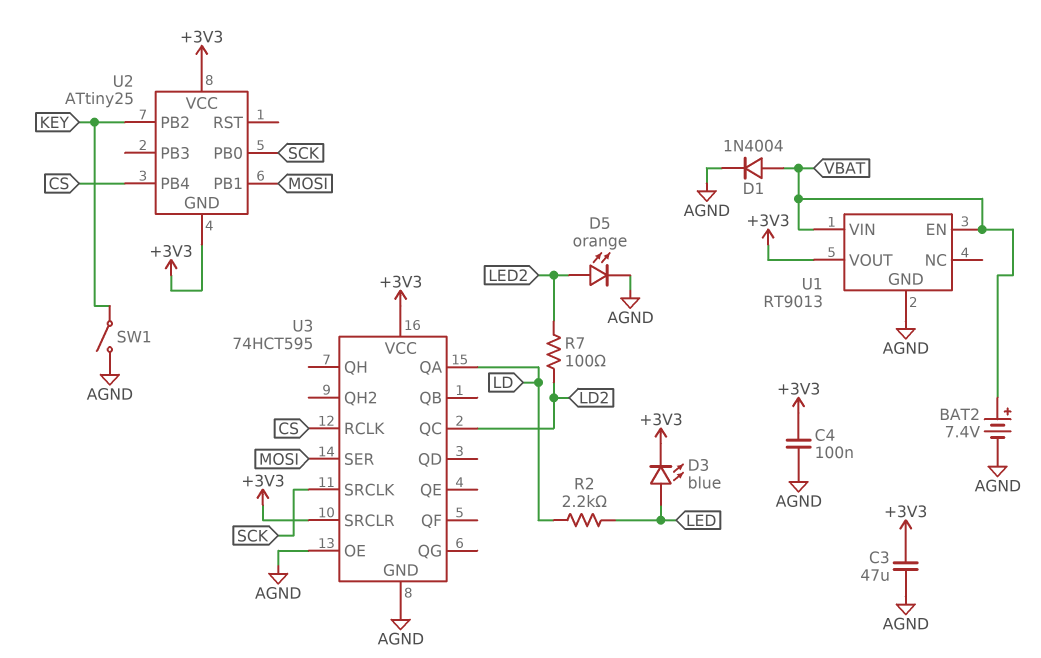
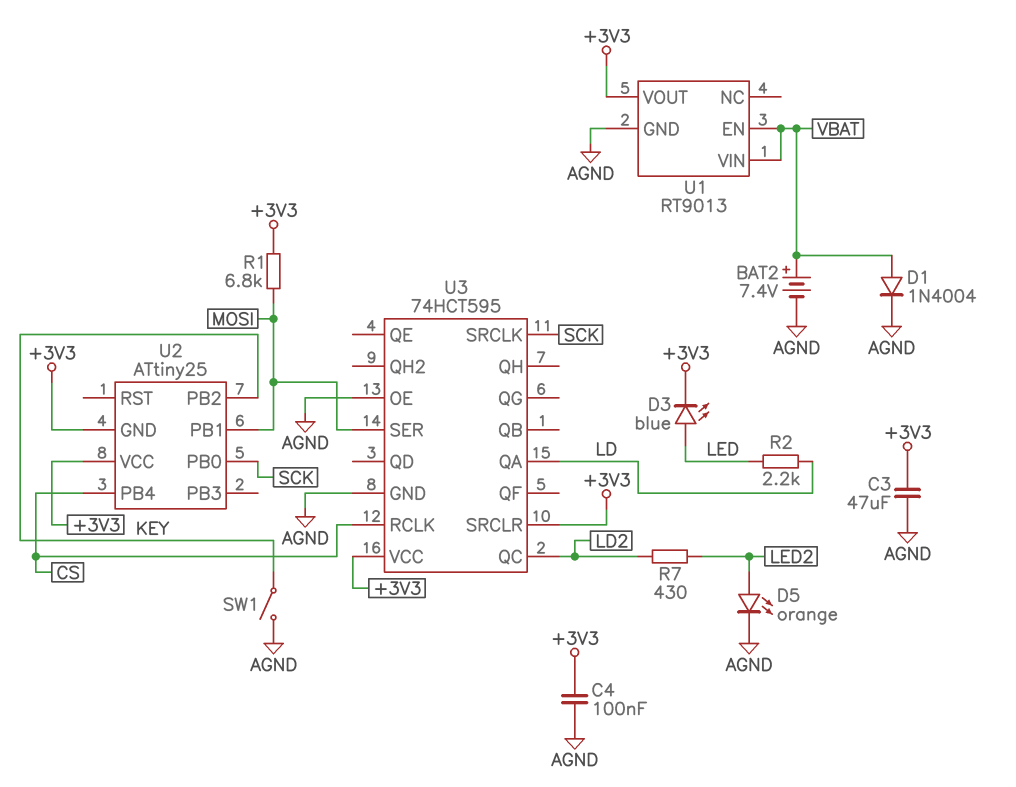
R1: none -> 6.8k (+3V3, MOSI)
R7: 100 (LD2, LED2) -> 430 (LD2, LED2)

